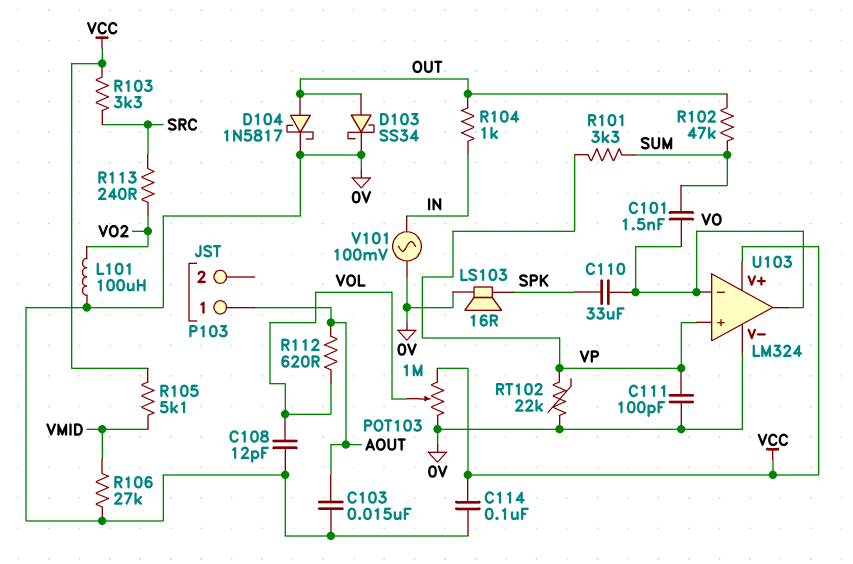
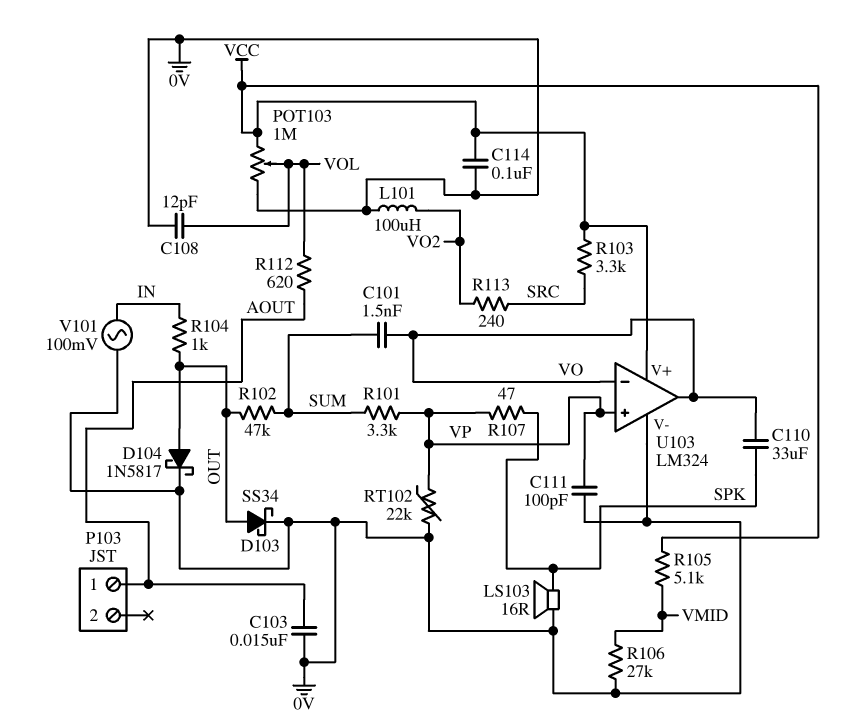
R107: none -> 47 (SPK, VP)

